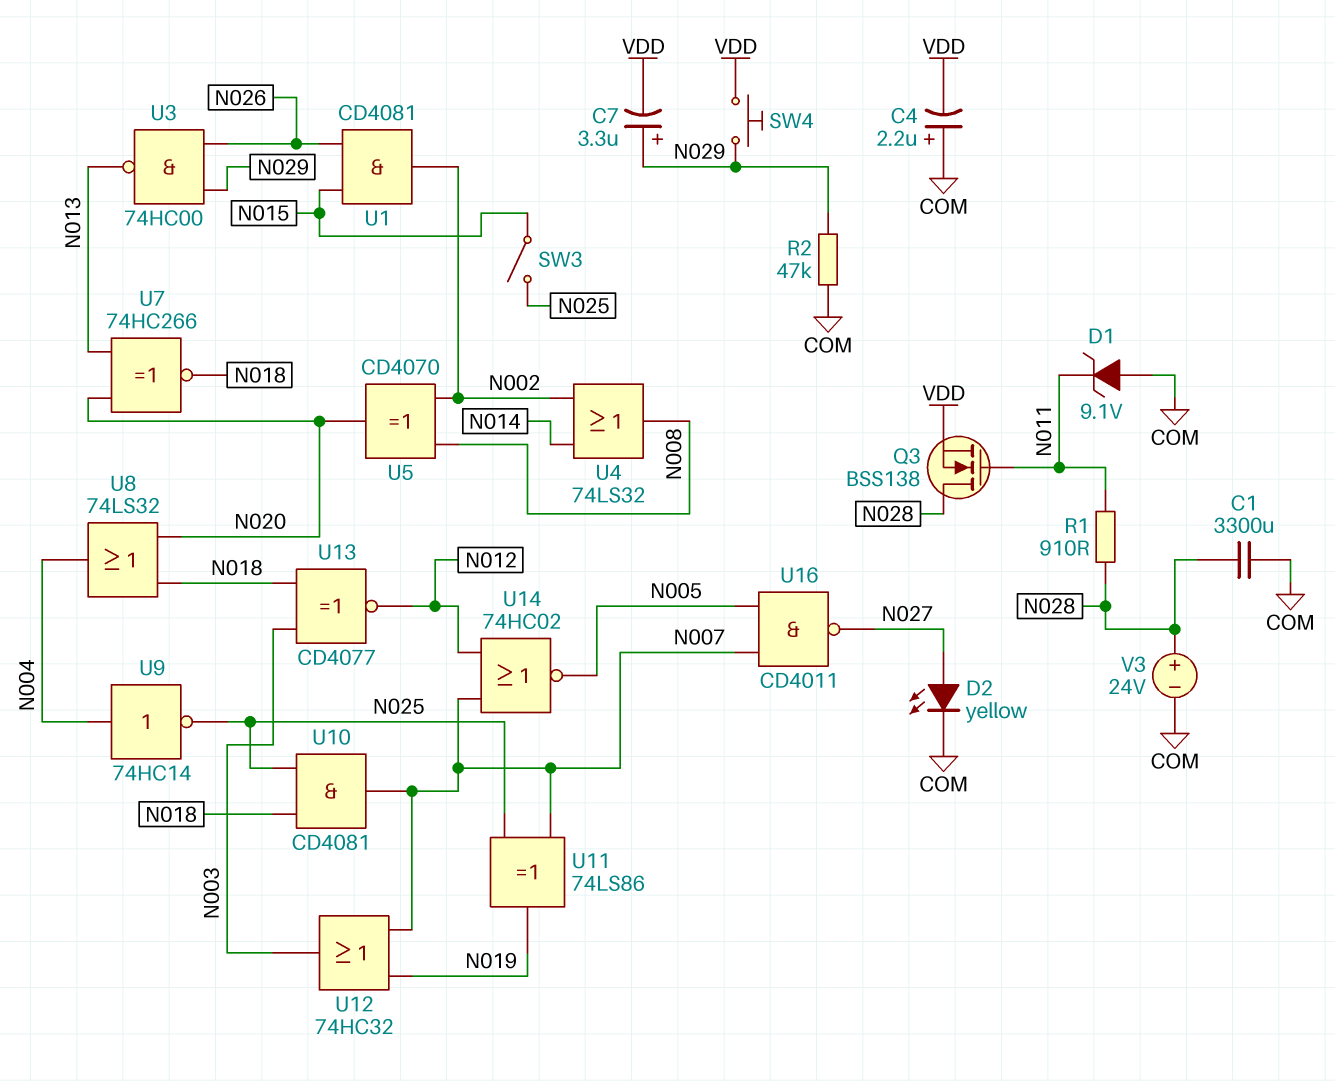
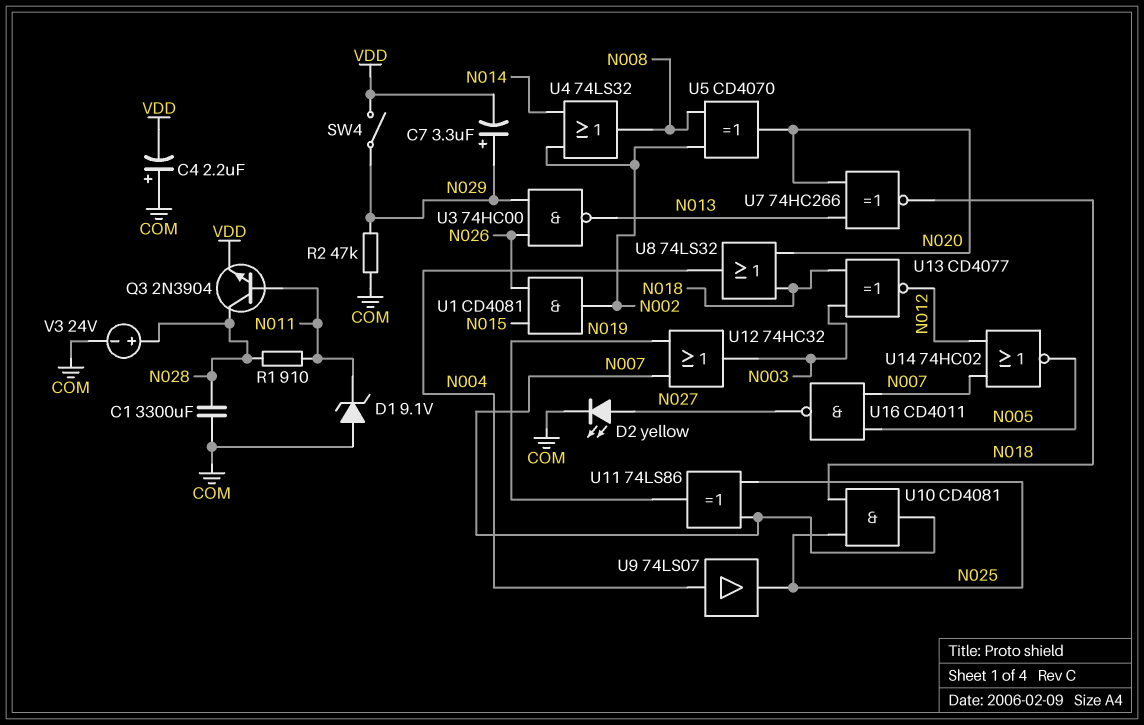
Q3: NMOS BSS138 (G N011, D N028, S VDD) -> NPN 2N3904 (B N011, C N028, E VDD)
SW3: switch (N015, N025) -> none
SW4: button (N029, VDD) -> switch (N029, VDD)
U9: NOT 74HC14 (in N004, out N025) -> buffer 74LS07 (in N004, out N025)

